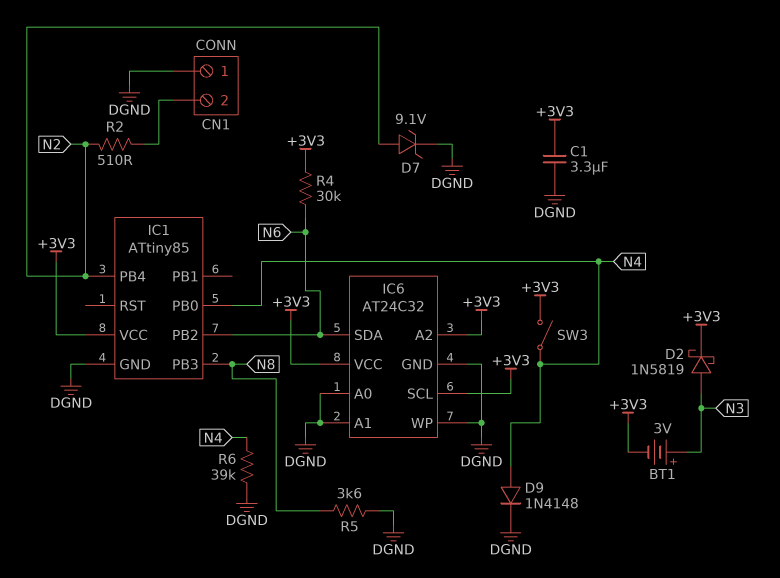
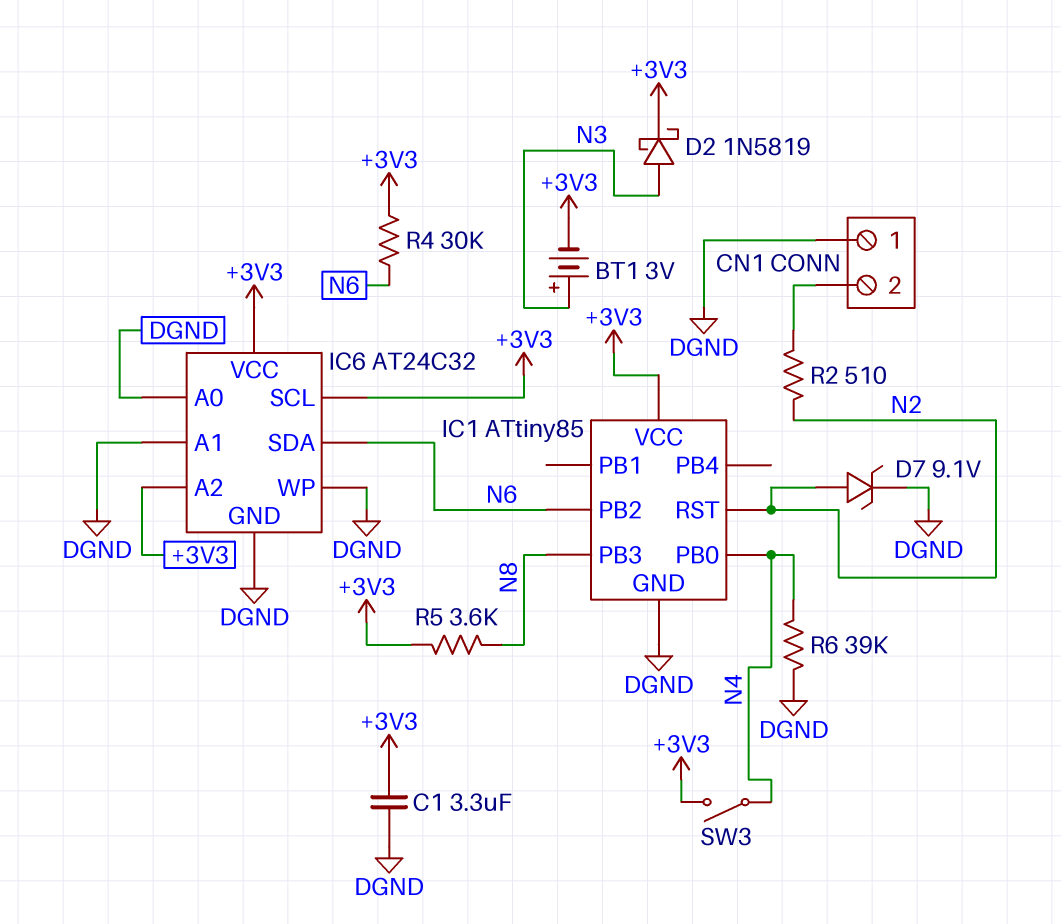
D9: diode 1N4148 (A N4, K DGND) -> none
IC1 pin PB4: N2 -> none
IC1 pin RST: none -> N2
R5: 3.6k (DGND, N8) -> 3.6k (+3V3, N8)

